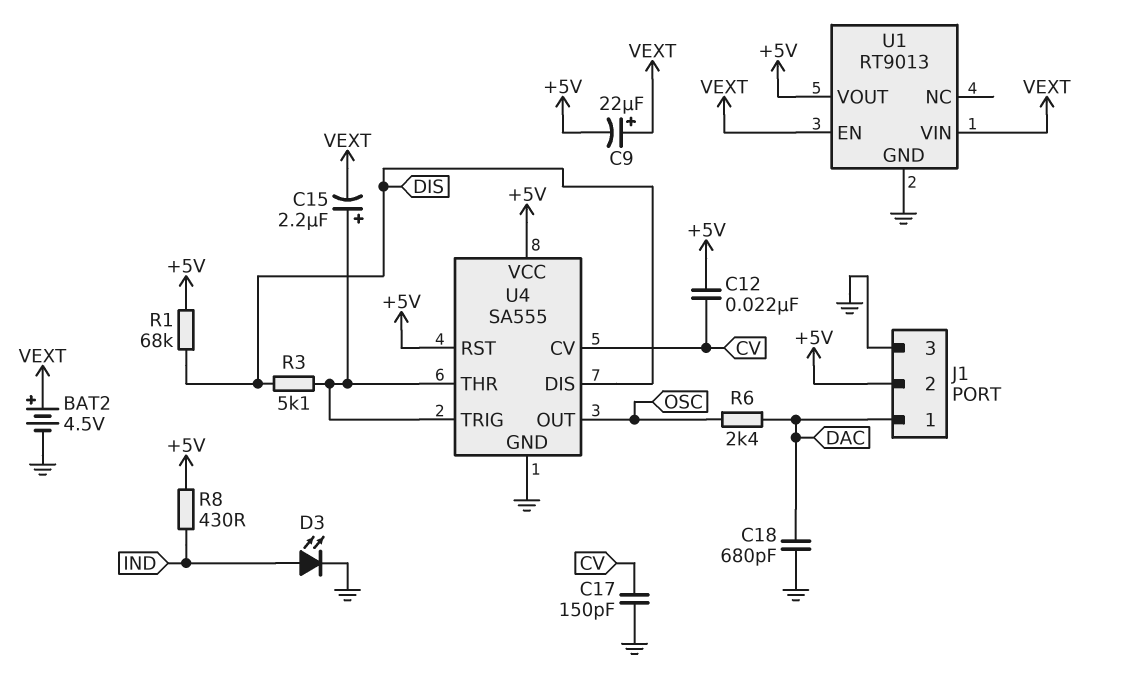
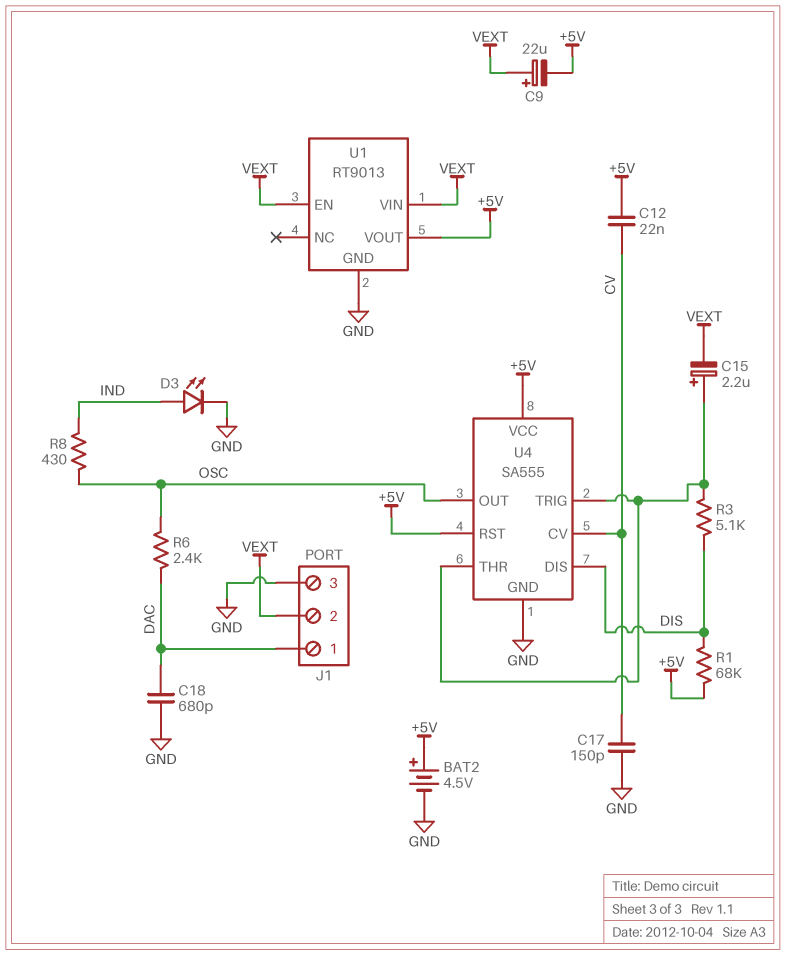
BAT2: 4.5V (plus VEXT, minus GND) -> 4.5V (plus +5V, minus GND)
J1 pin 2: +5V -> VEXT
R8: 430 (+5V, IND) -> 430 (IND, OSC)

